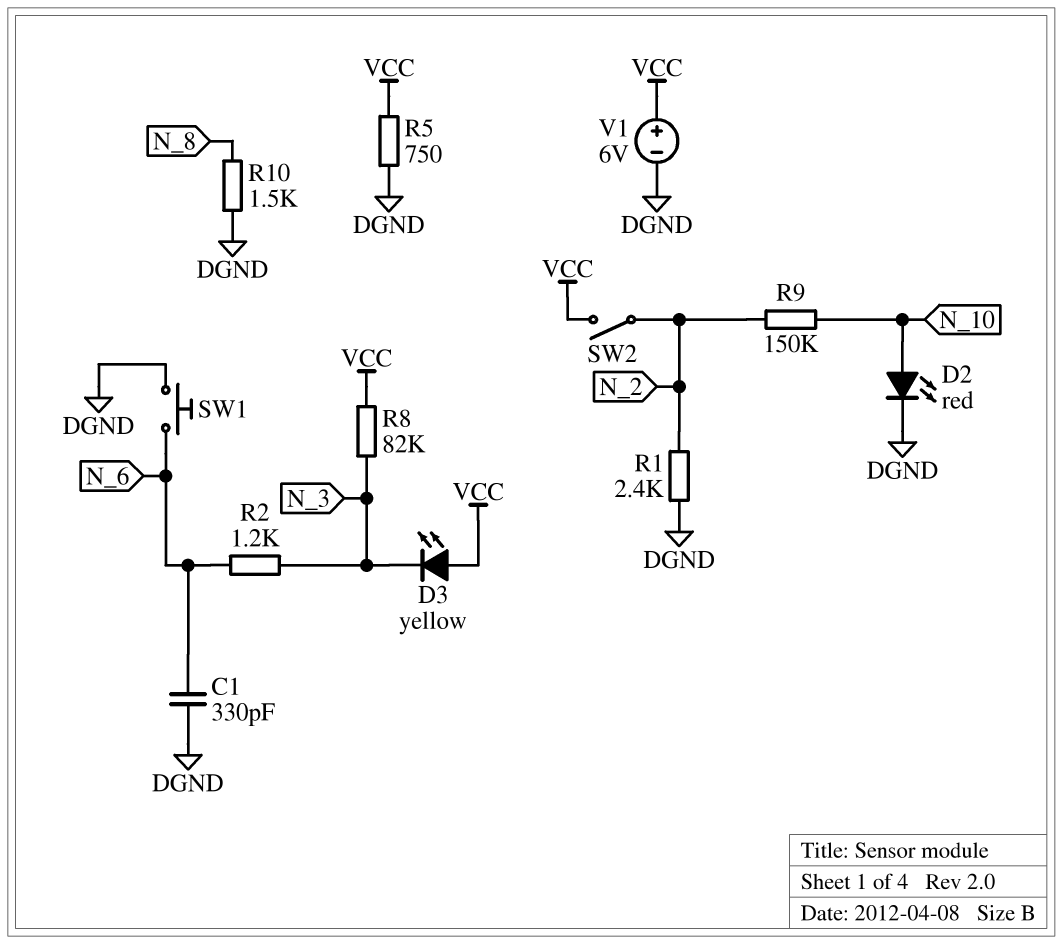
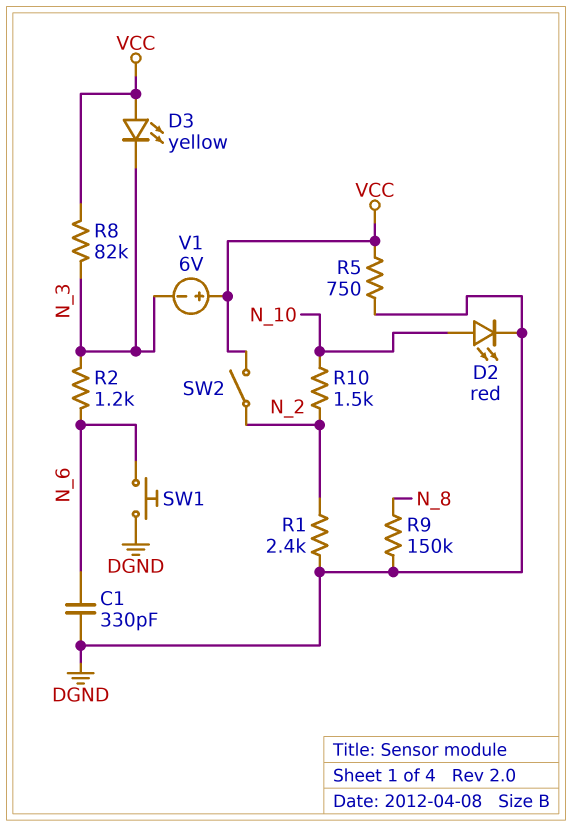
R9: 150k (N_2, N_10) -> 150k (DGND, N_8)
R10: 1.5k (DGND, N_8) -> 1.5k (N_2, N_10)
V1: 6V (plus VCC, minus DGND) -> 6V (plus VCC, minus N_3)

